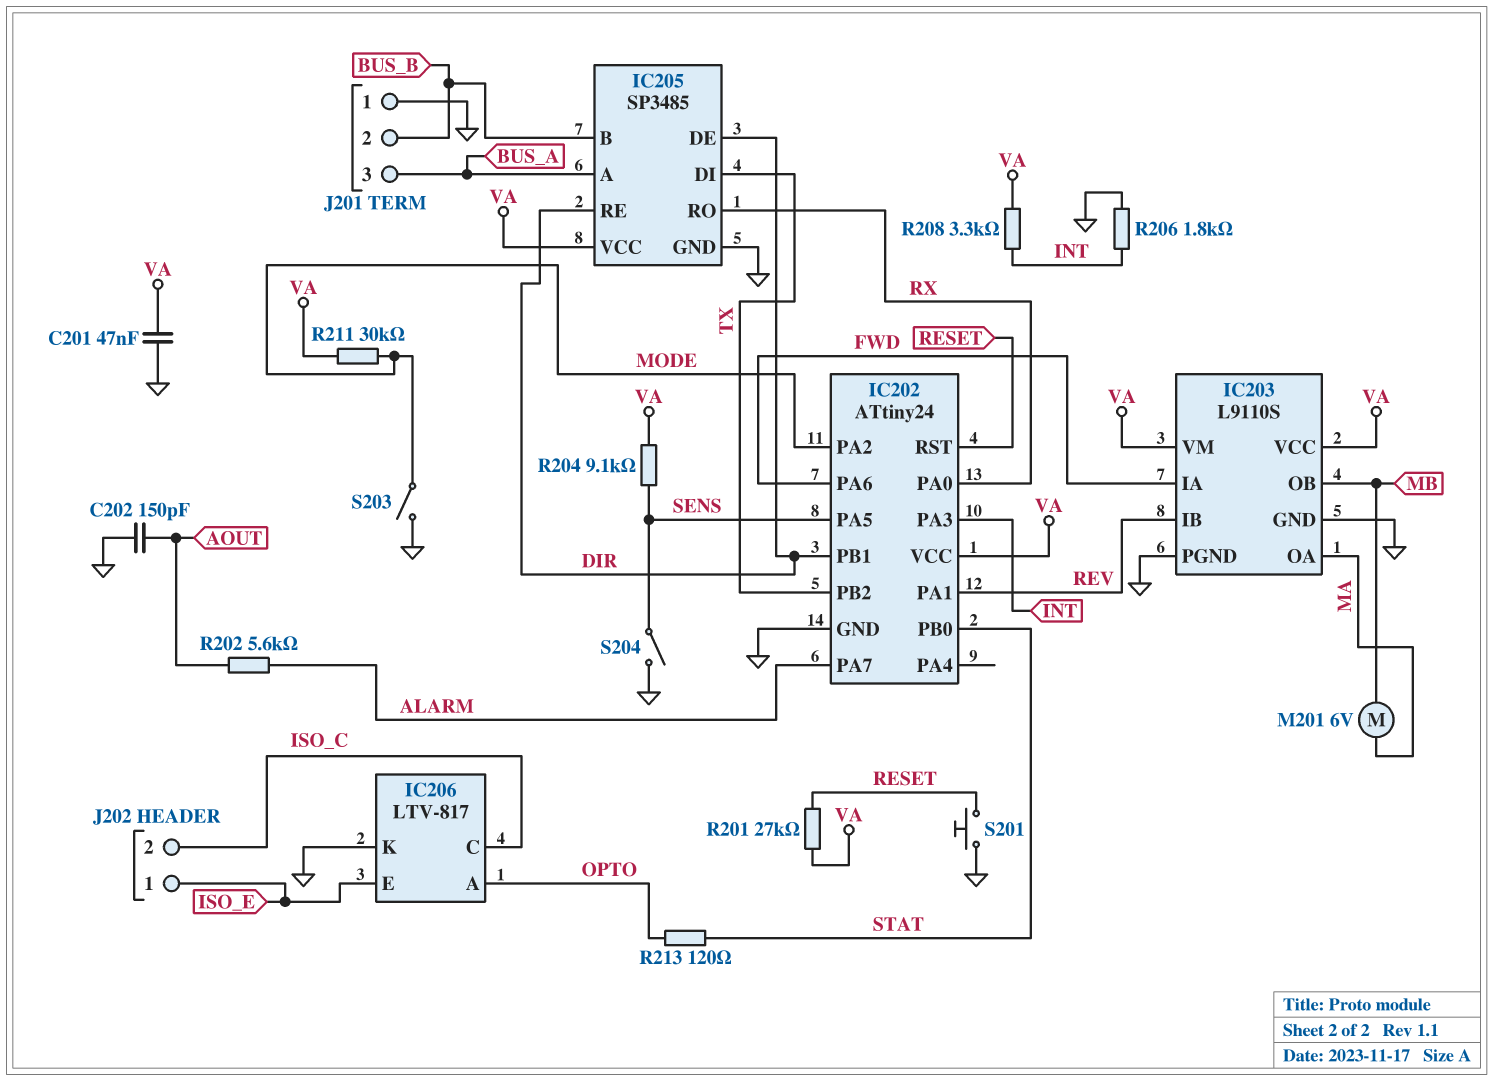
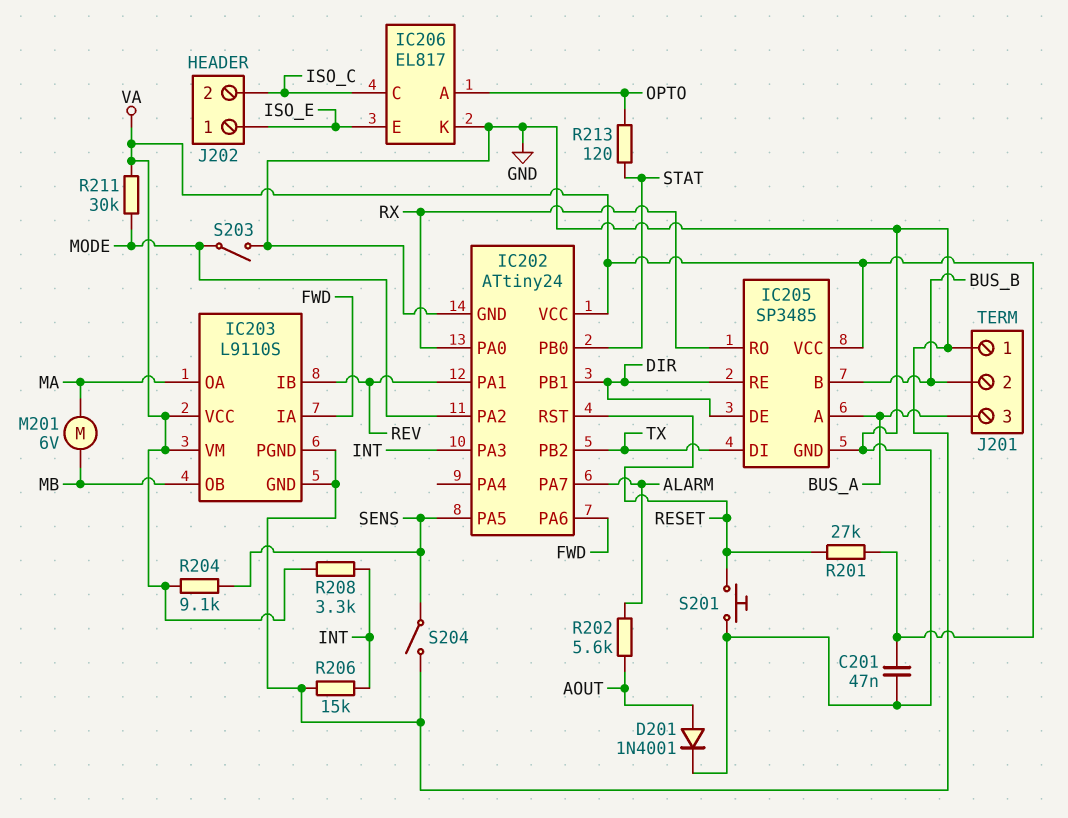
C202: 150pF (AOUT, GND) -> none
D201: none -> diode 1N4001 (A AOUT, K GND)
IC206: LTV-817 -> EL817
R206: 1.8k (GND, INT) -> 15k (GND, INT)

